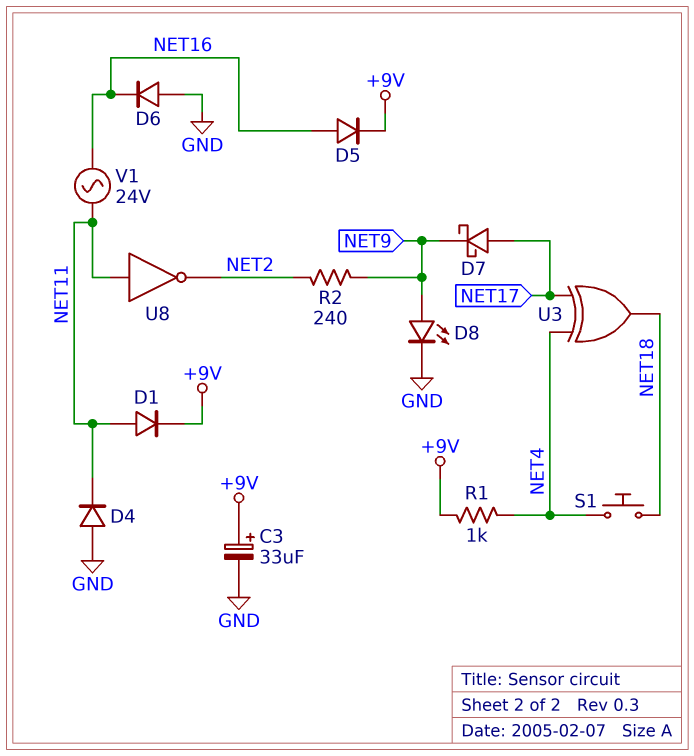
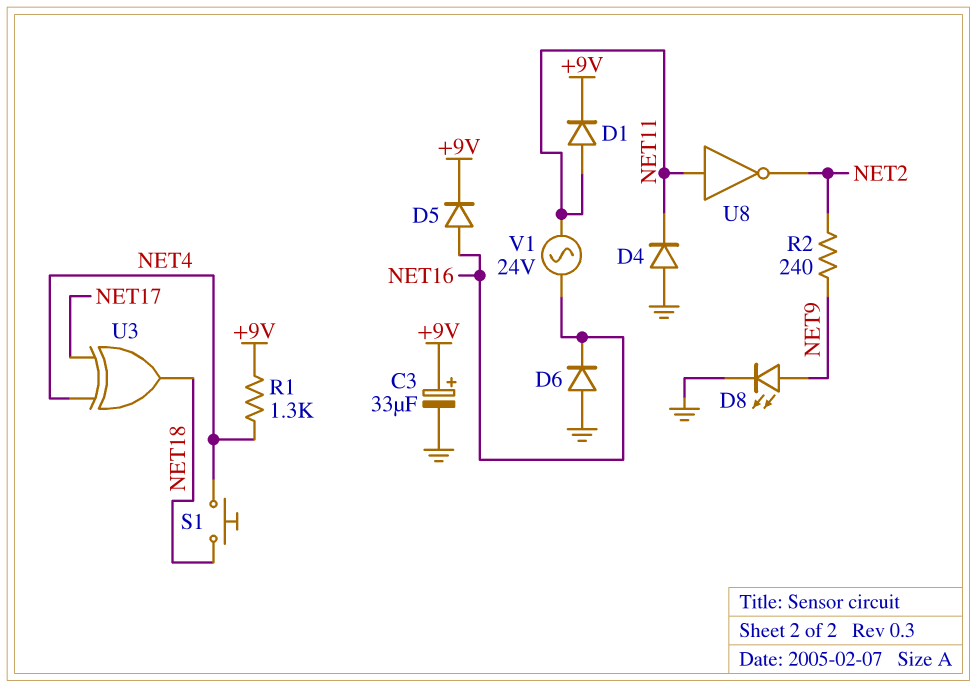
D7: schottky (A NET17, K NET9) -> none
R1: 1k (+9V, NET4) -> 1.3k (+9V, NET4)

